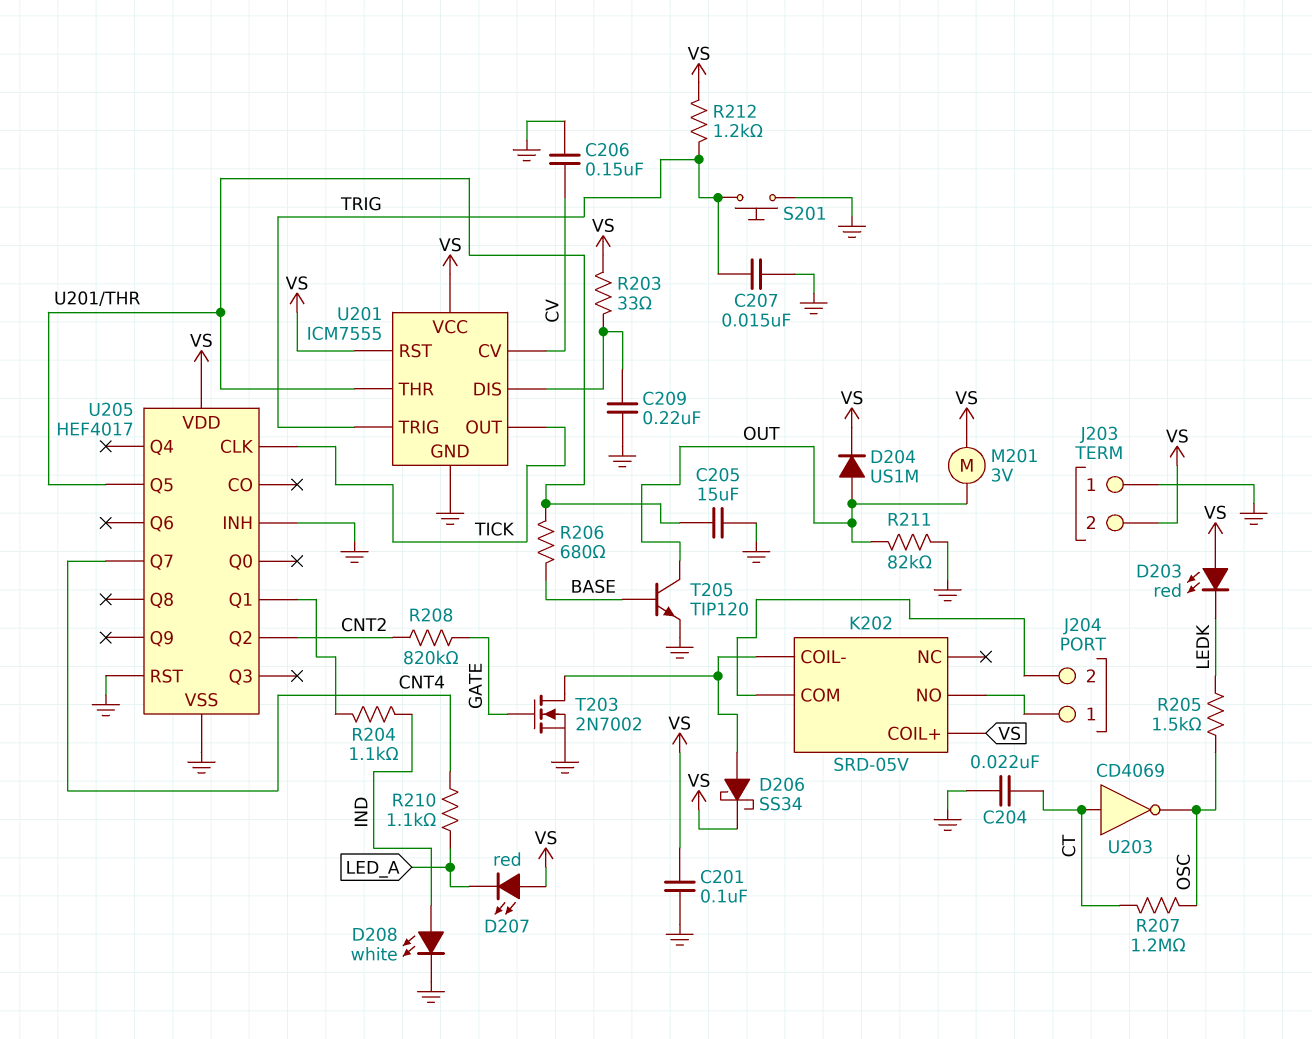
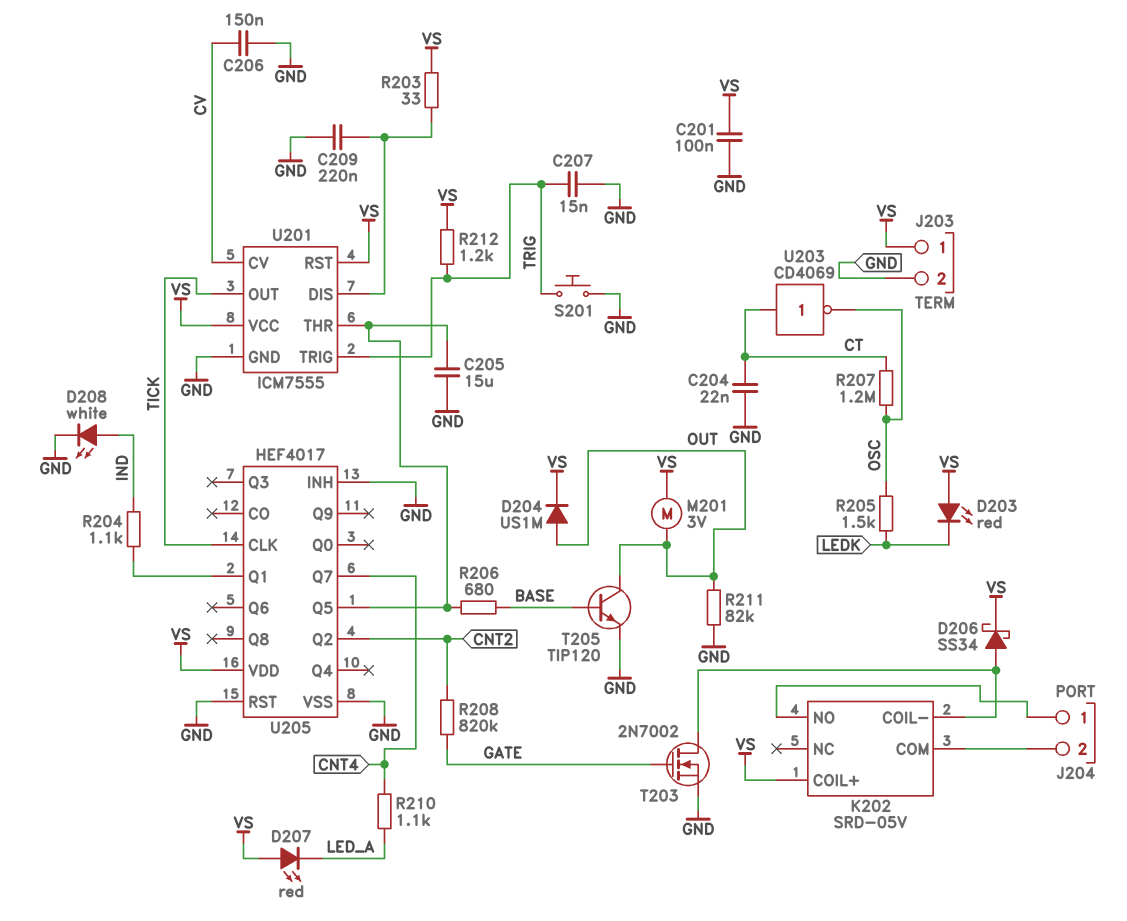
J203 pin 1: GND -> VS
J203 pin 2: VS -> GND

